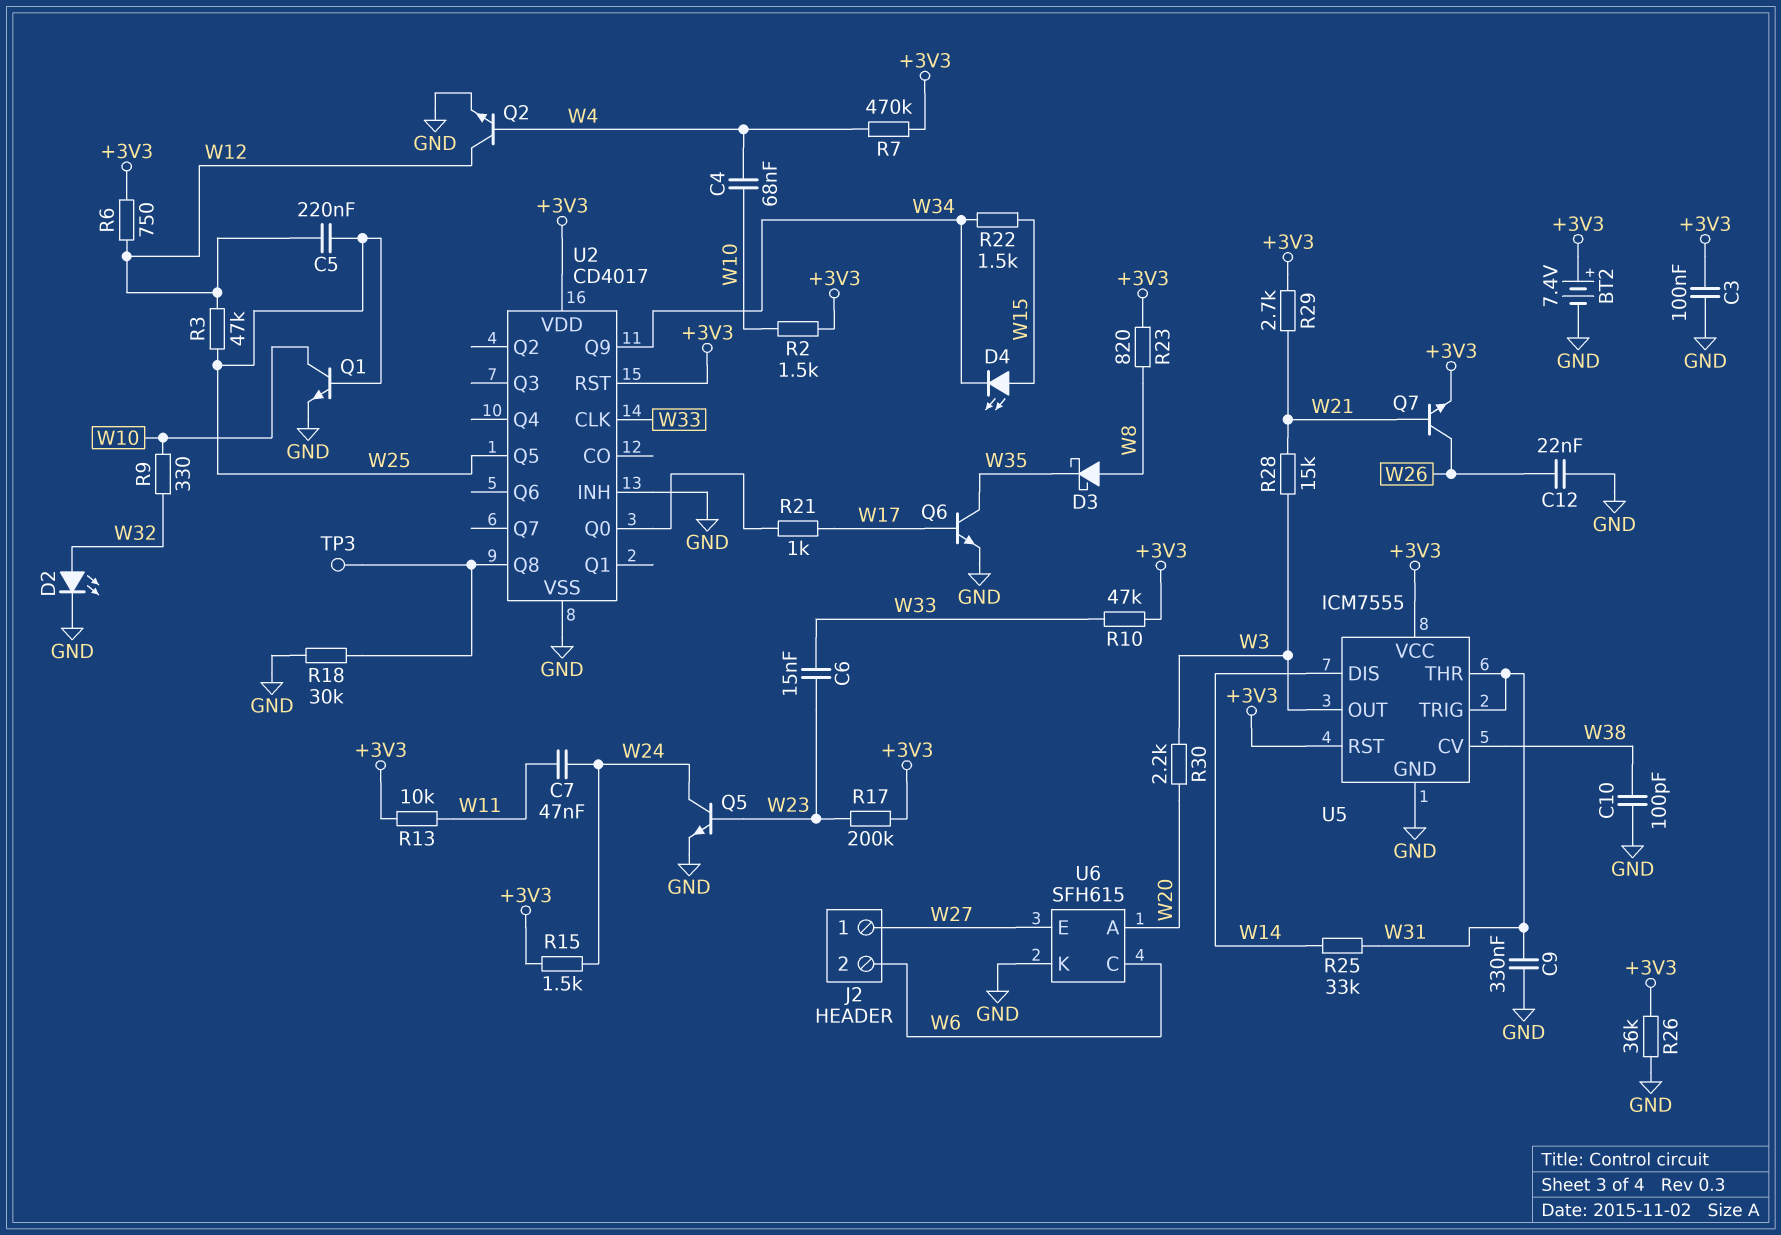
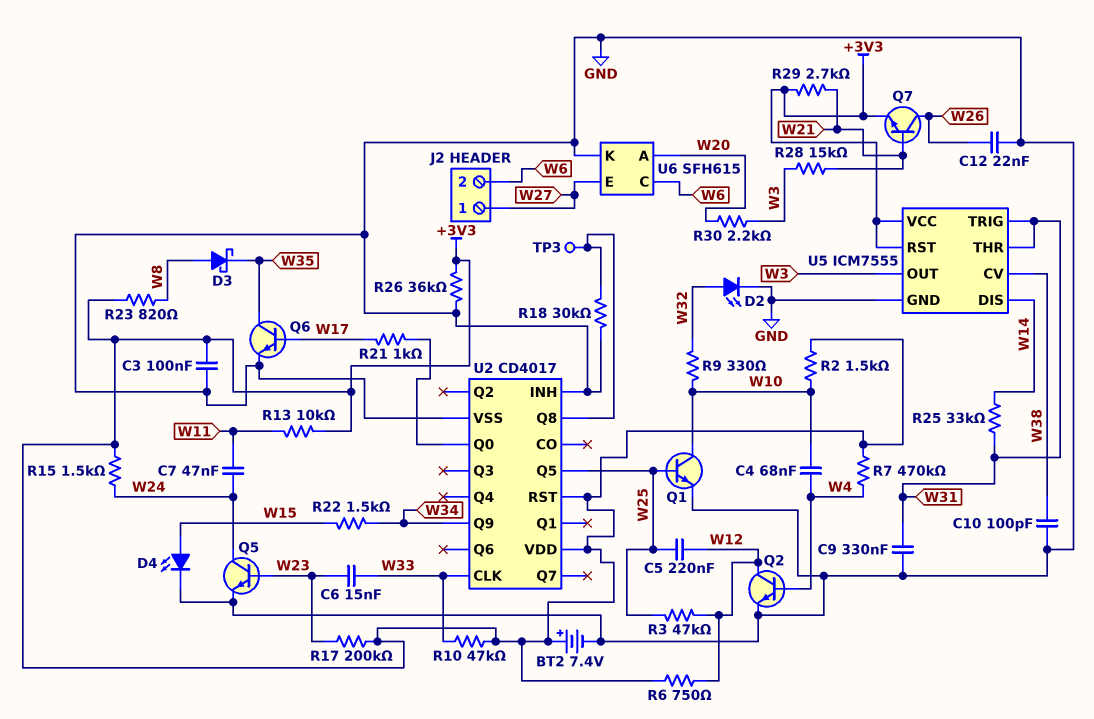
D4: LED (A W15, K W34) -> LED (A W15, K GND)

